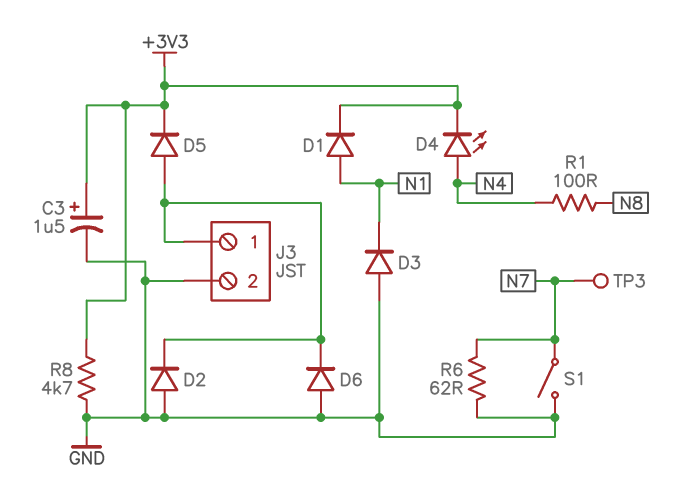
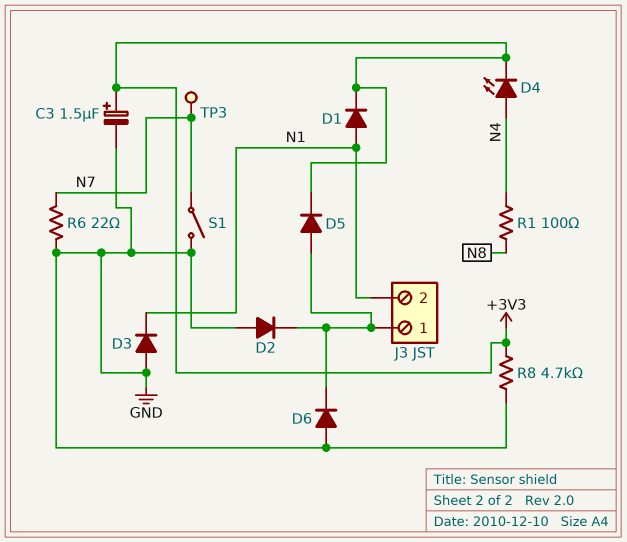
J3 pin 2: GND -> N1
R6: 62 (GND, N7) -> 22 (GND, N7)

